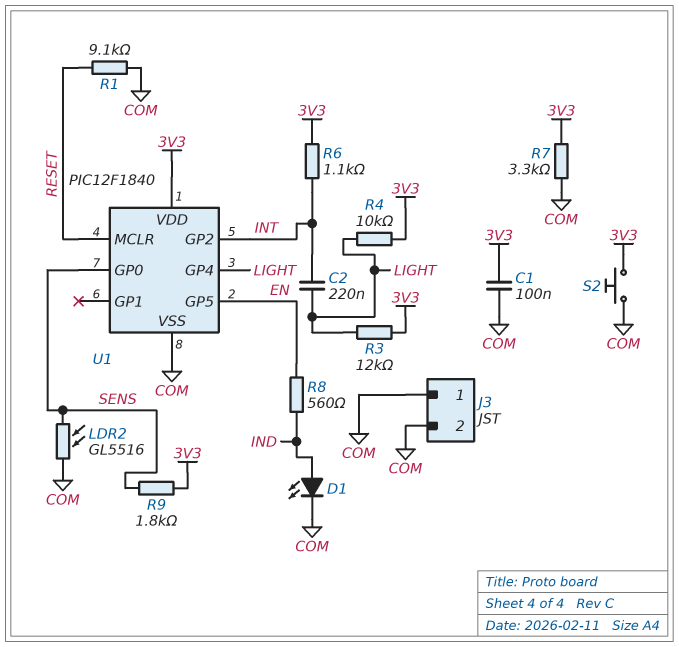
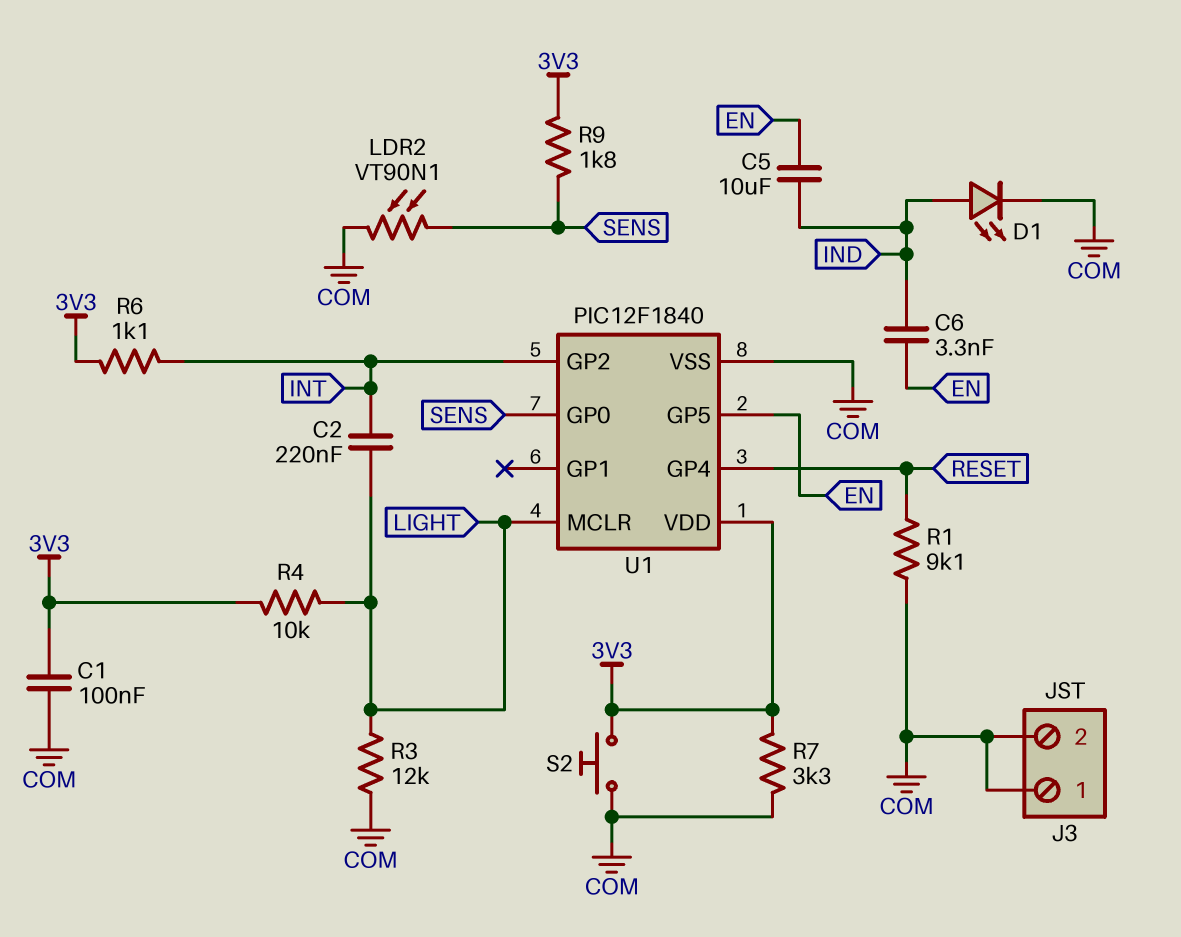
C5: none -> 10uF (EN, IND)
C6: none -> 3.3nF (EN, IND)
LDR2: GL5516 (COM, SENS) -> VT90N1 (COM, SENS)
R3: 12k (3V3, LIGHT) -> 12k (COM, LIGHT)
R8: 560 (EN, IND) -> none
U1 pin GP4: LIGHT -> RESET
U1 pin MCLR: RESET -> LIGHT

